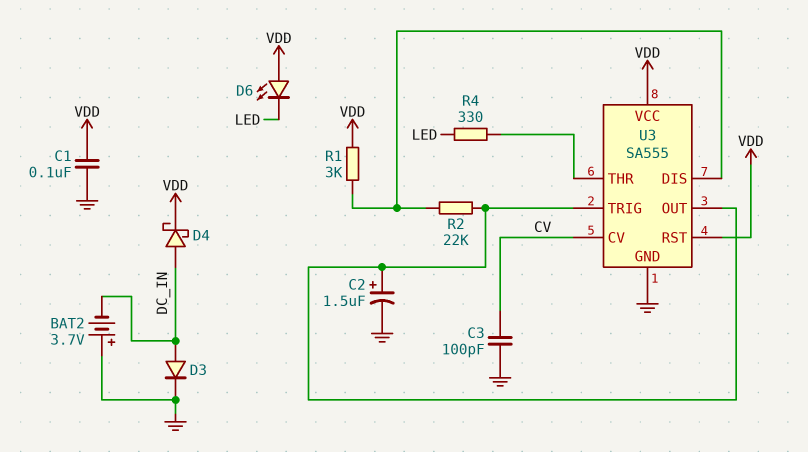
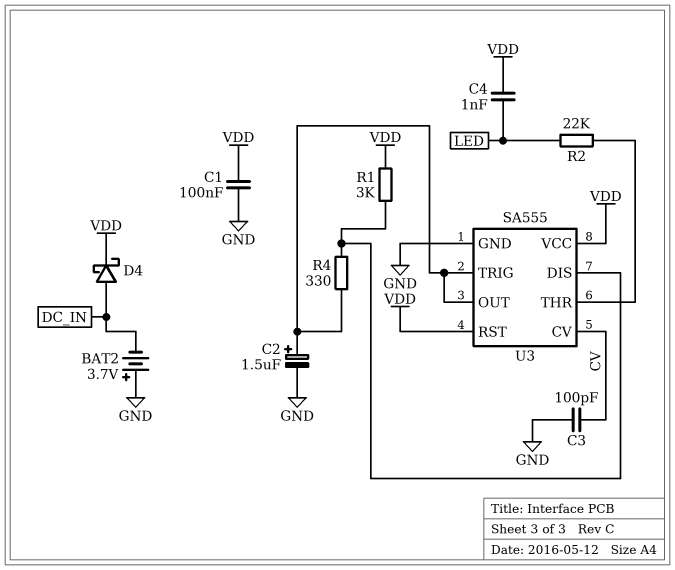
C4: none -> 1nF (LED, VDD)
D3: diode (A DC_IN, K GND) -> none
D6: LED (A VDD, K LED) -> none
R2: 22k (U3/DIS, U3/OUT) -> 22k (LED, U3/THR)
R4: 330 (LED, U3/THR) -> 330 (U3/DIS, U3/OUT)

